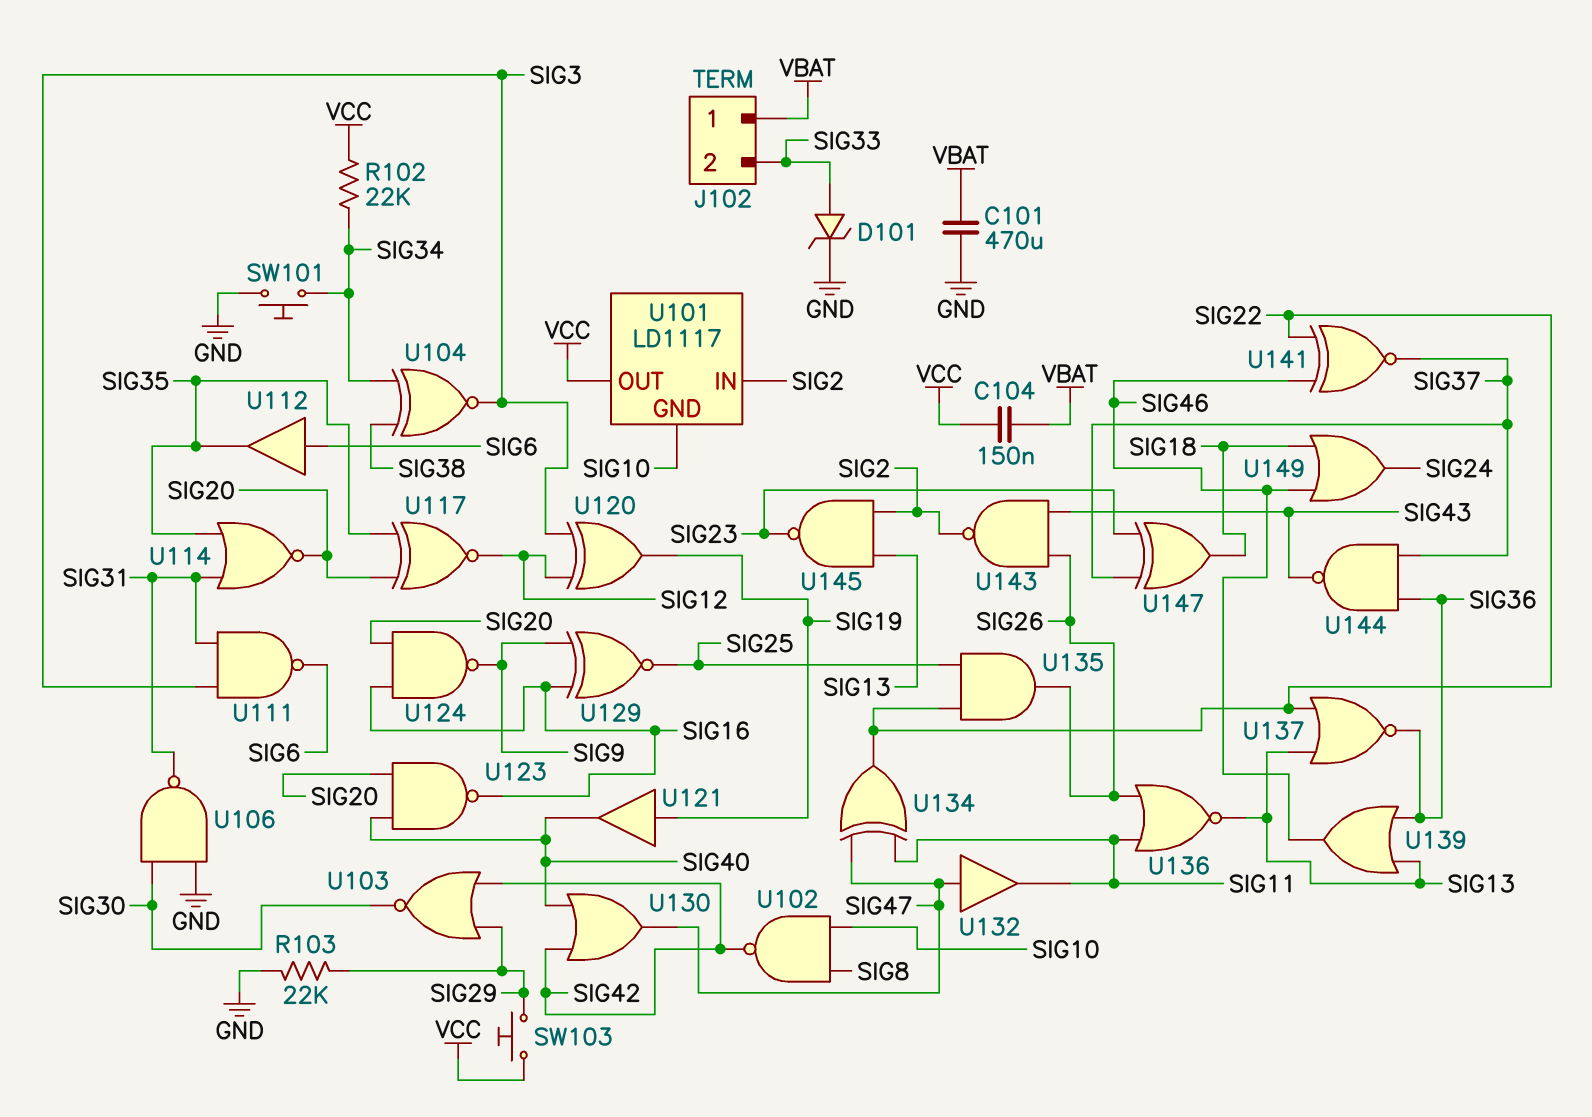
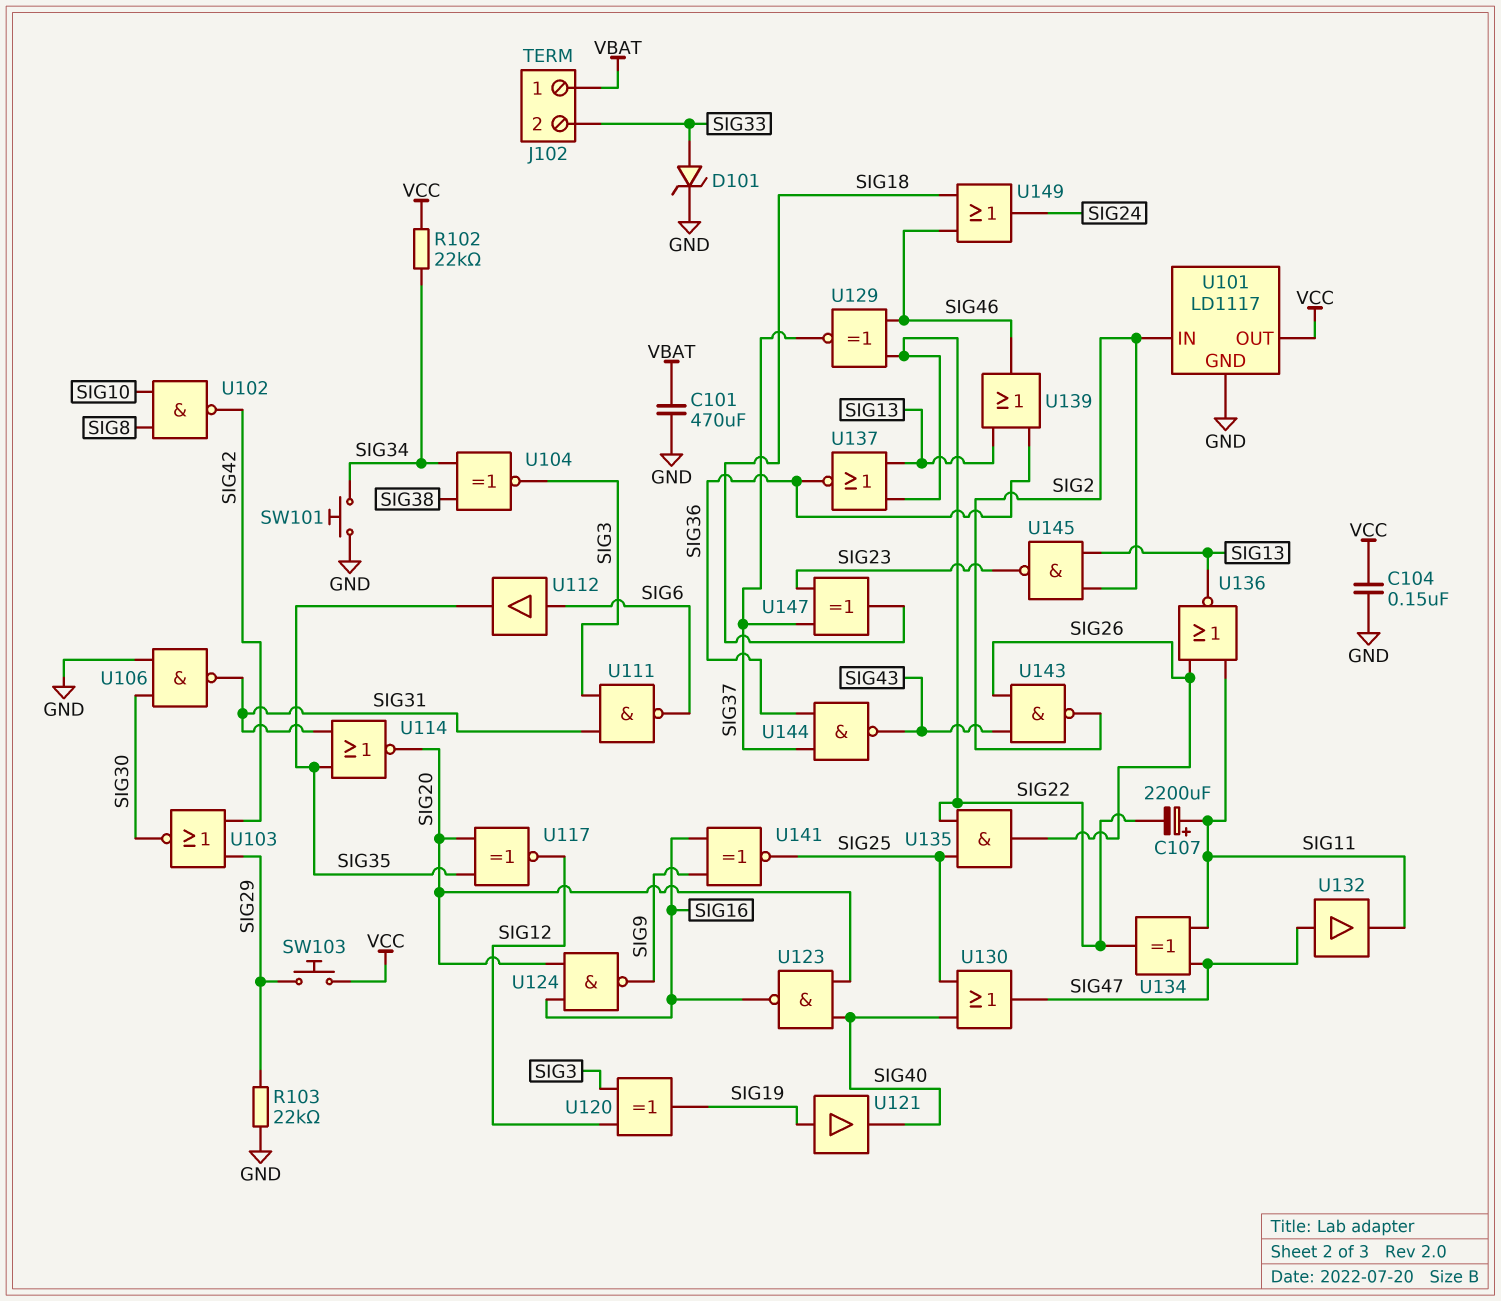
C104: 150nF (VBAT, VCC) -> 150nF (GND, VCC)
C107: none -> 2200uF (plus SIG11, minus SIG22)
U101 pin GND: SIG10 -> GND
U129: XNOR (in SIG9, in SIG16, out SIG25) -> XNOR (in SIG22, in SIG46, out SIG37)
U130: OR (in SIG40, in SIG42, out SIG47) -> OR (in SIG25, in SIG40, out SIG47)
U141: XNOR (in SIG22, in SIG46, out SIG37) -> XNOR (in SIG9, in SIG16, out SIG25)

